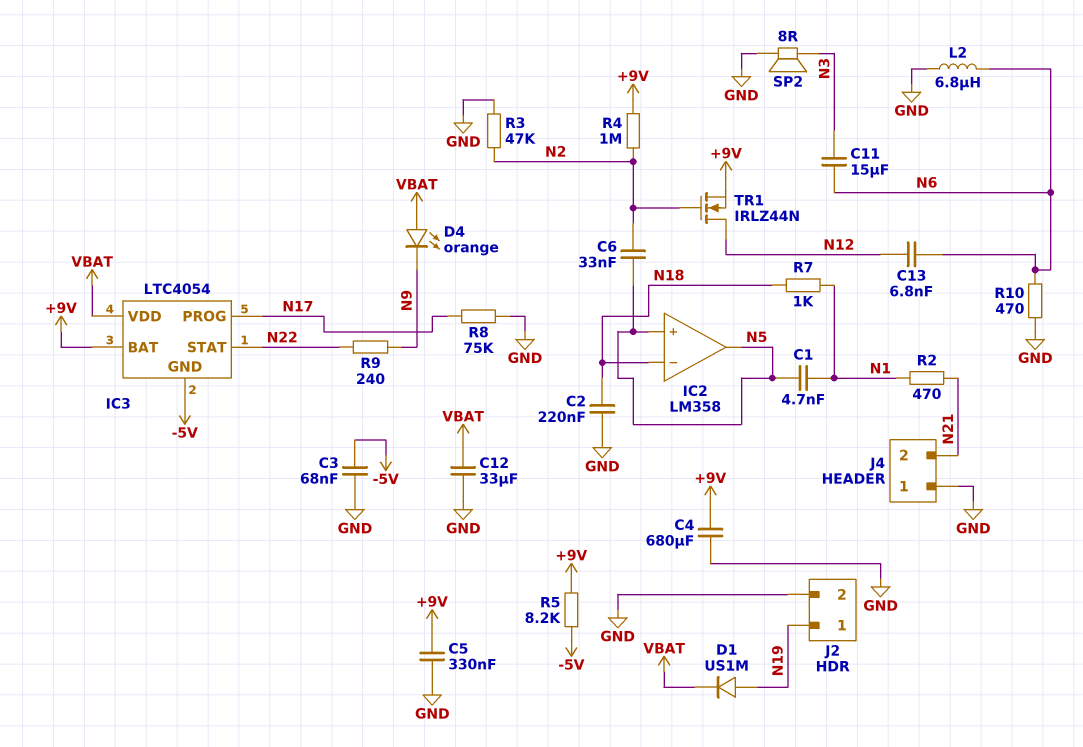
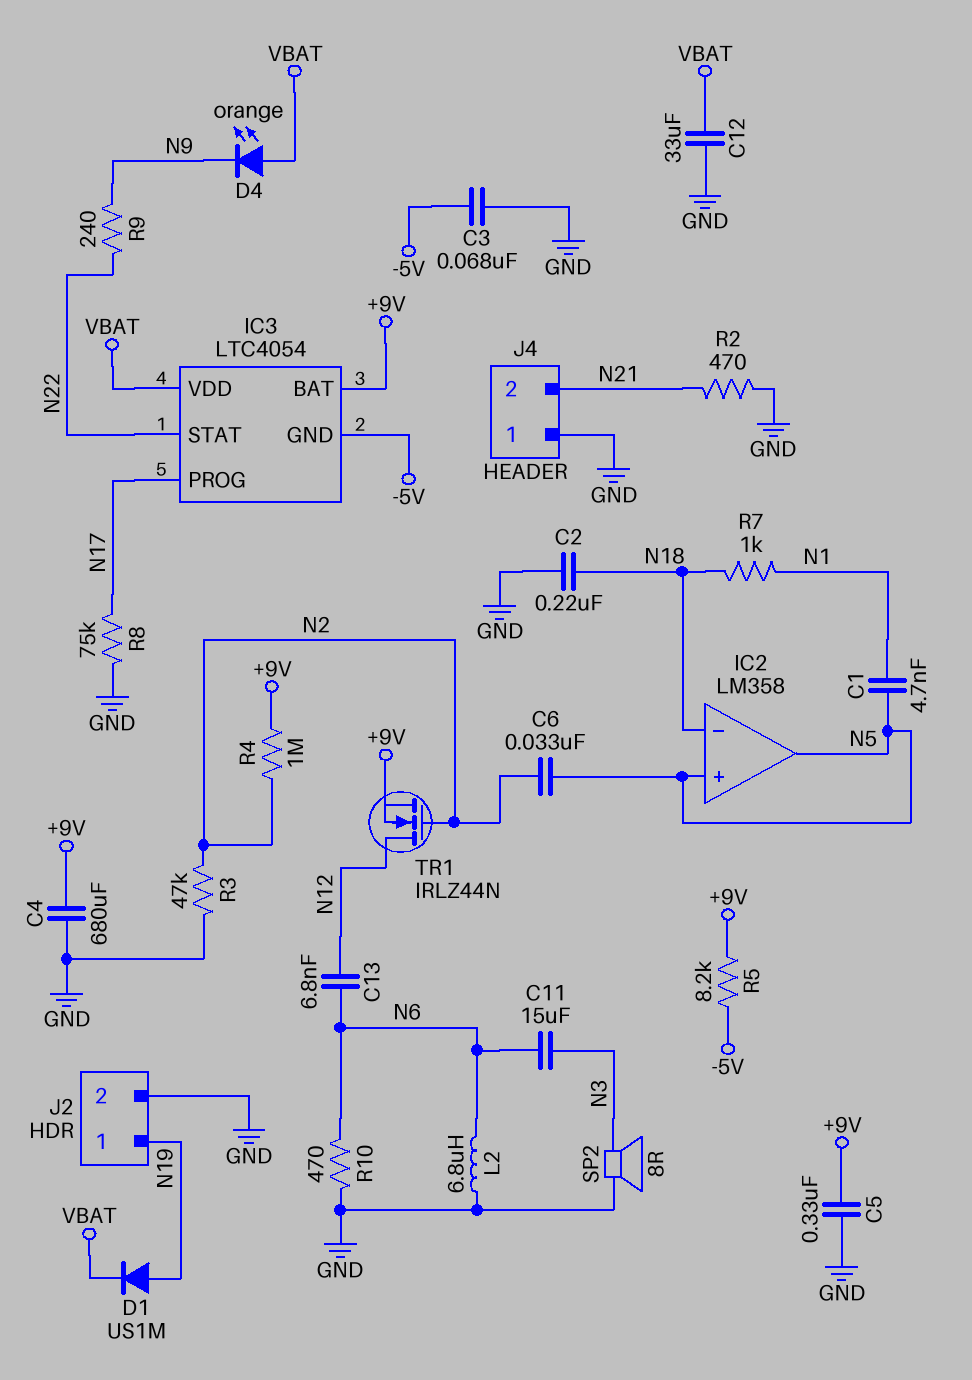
R2: 470 (N1, N21) -> 470 (GND, N21)

